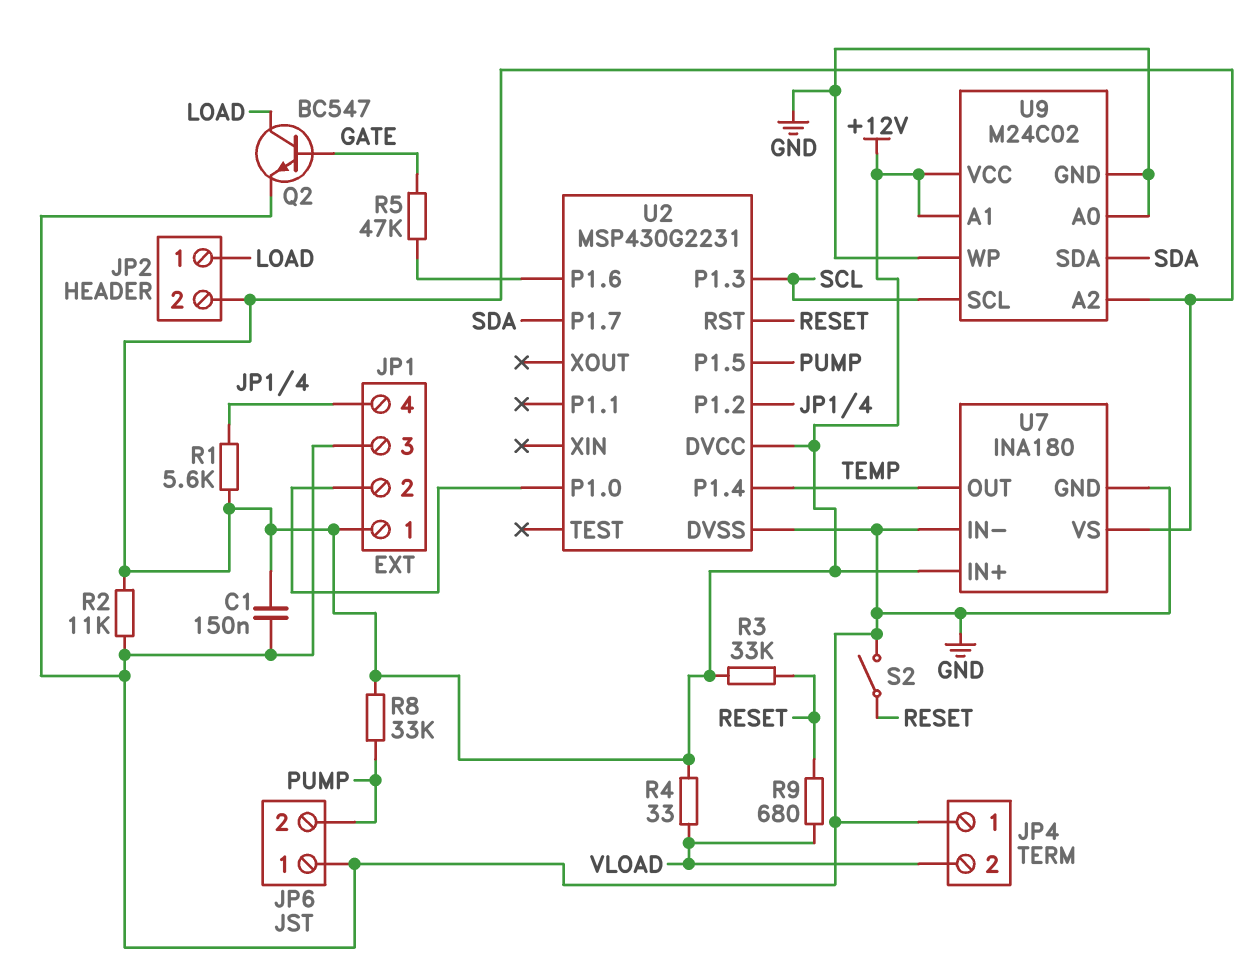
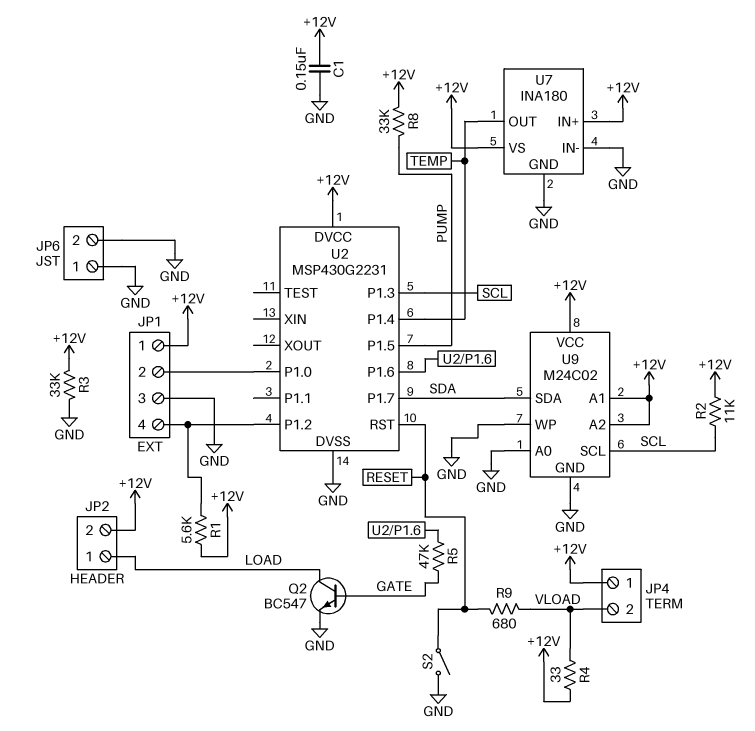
JP4 pin 1: GND -> +12V
JP6 pin 2: PUMP -> GND
R2: 11k (+12V, GND) -> 11k (+12V, SCL)
R3: 33k (+12V, RESET) -> 33k (+12V, GND)

